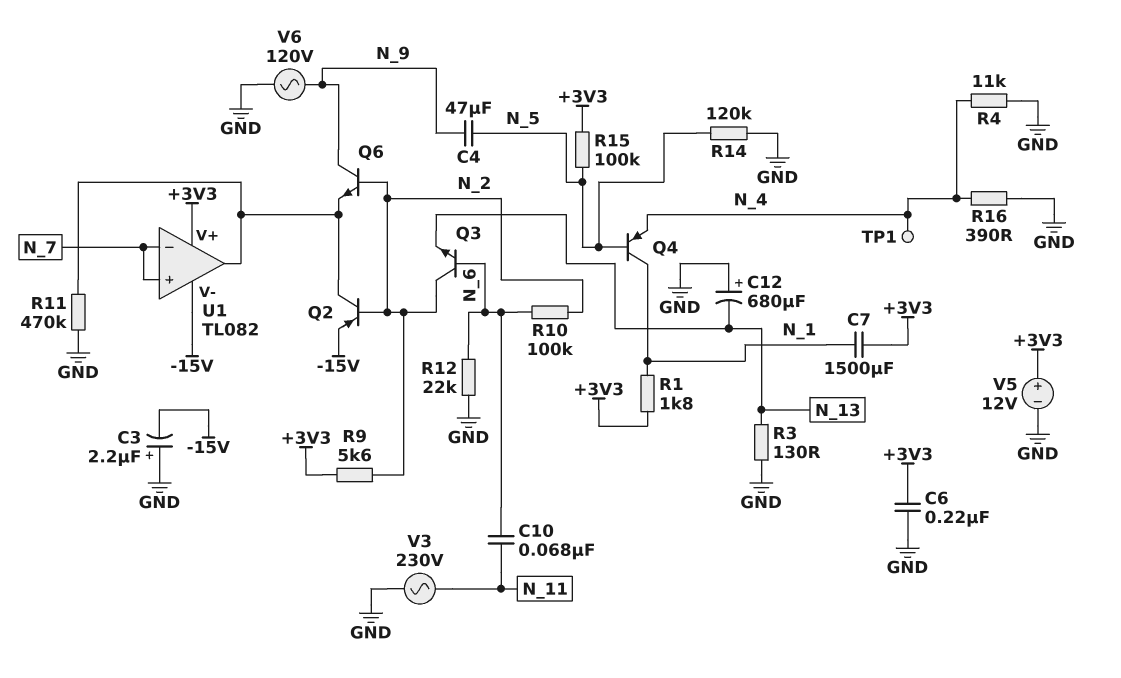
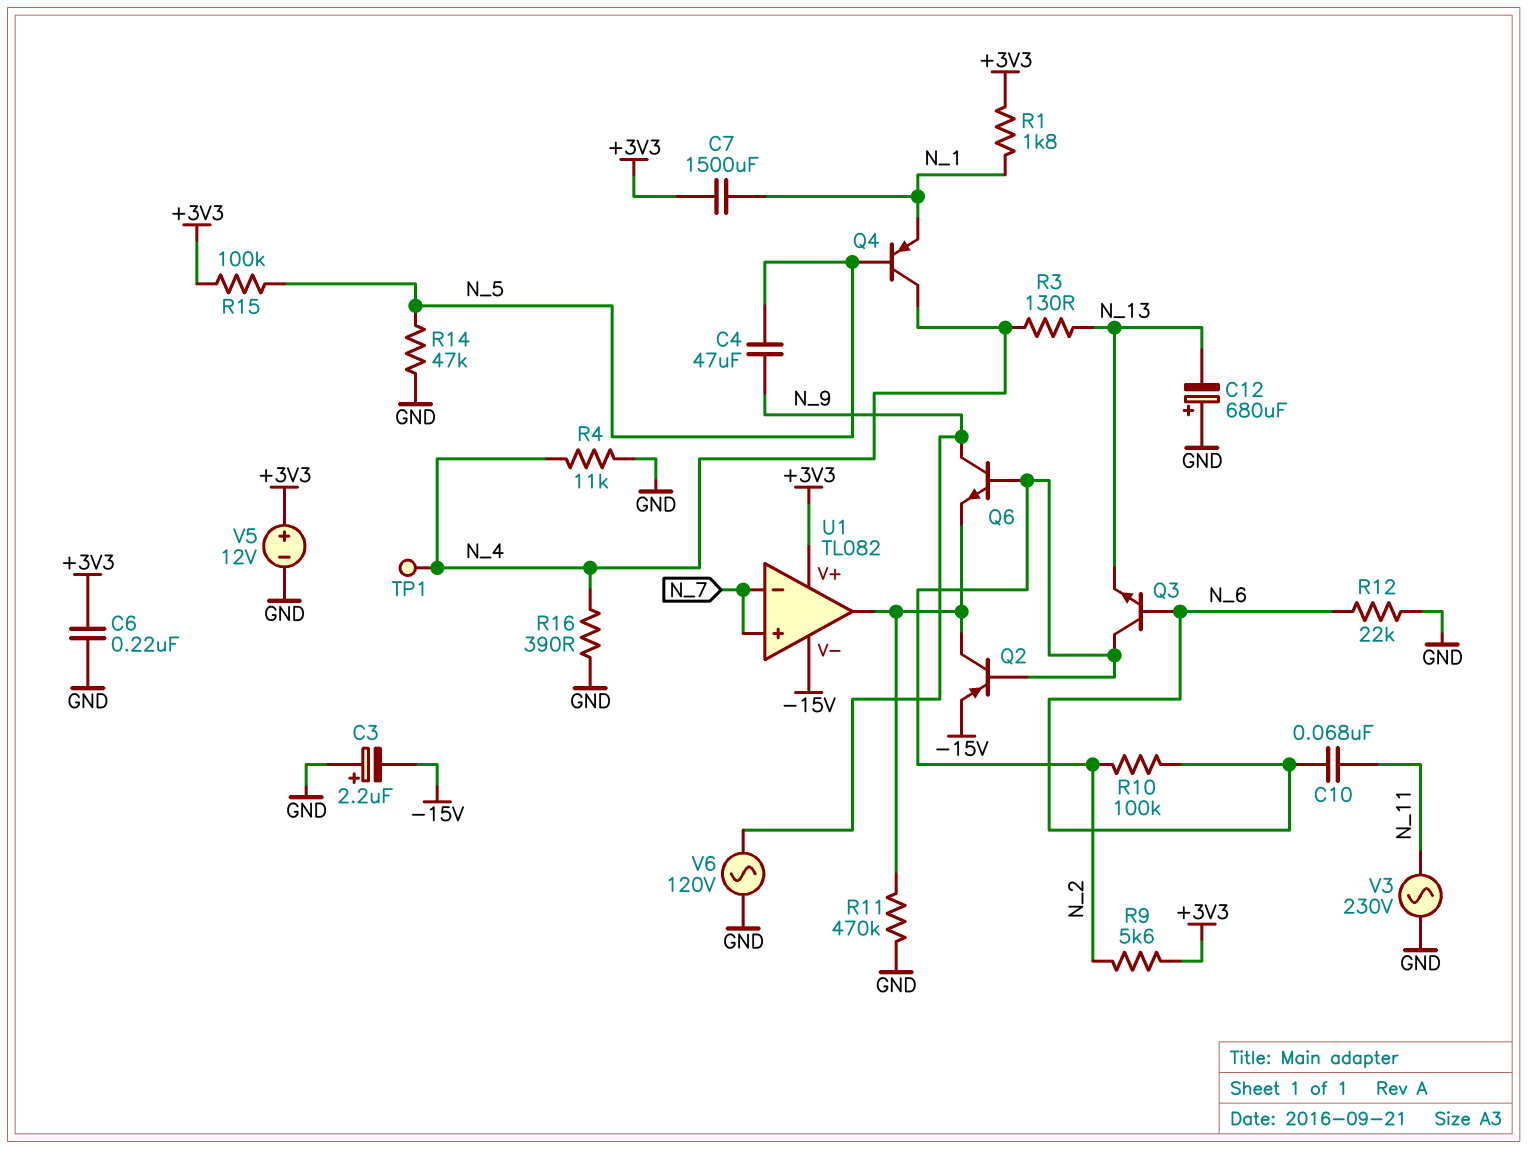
Q4: PNP (B N_5, C N_1, E N_4) -> PNP (B N_5, C N_4, E N_1)
R3: 130 (GND, N_13) -> 130 (N_4, N_13)
R14: 120k (GND, N_5) -> 47k (GND, N_5)

